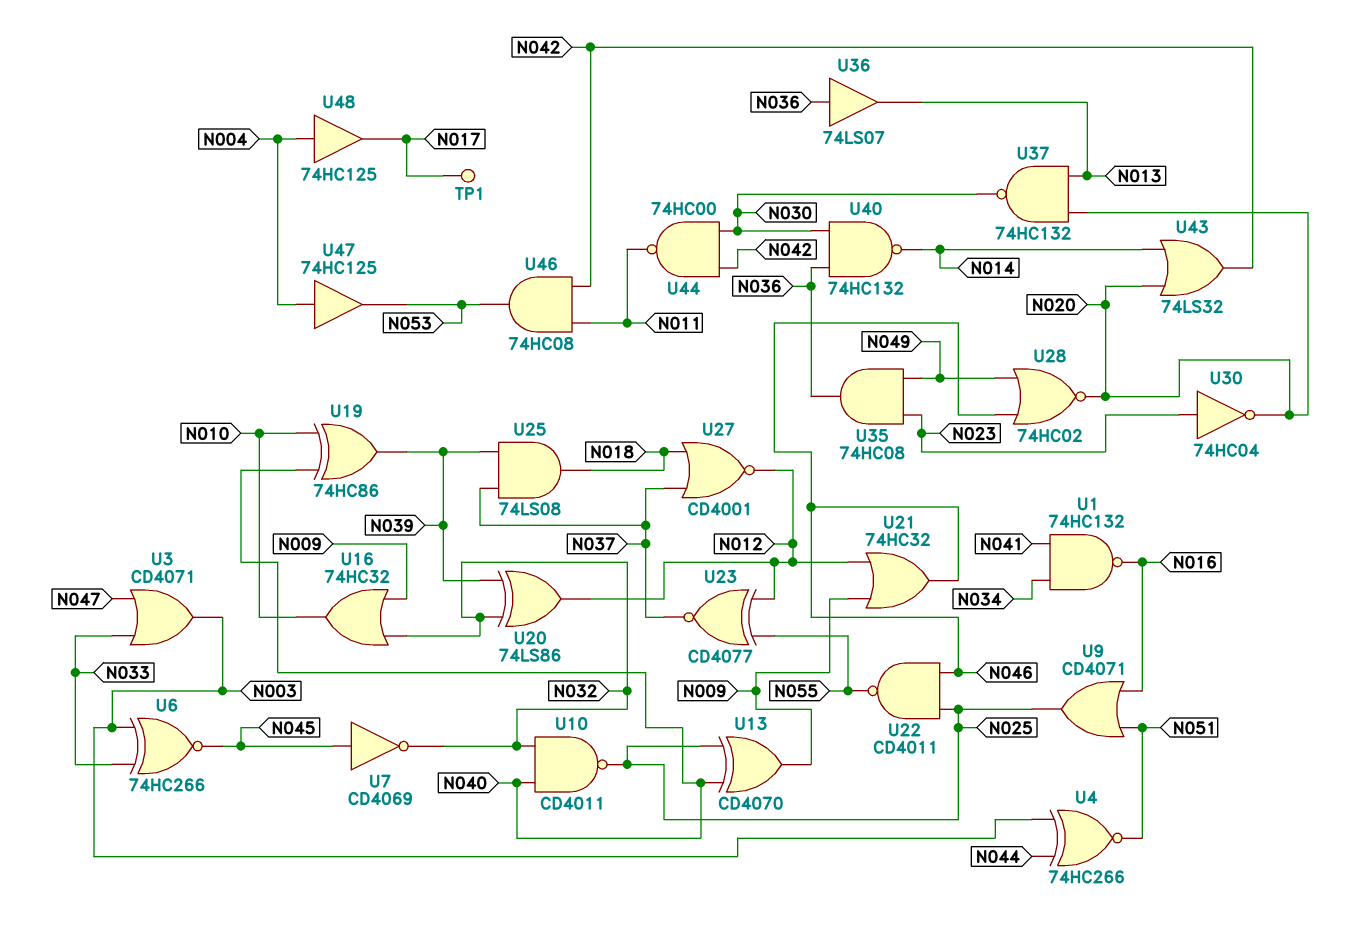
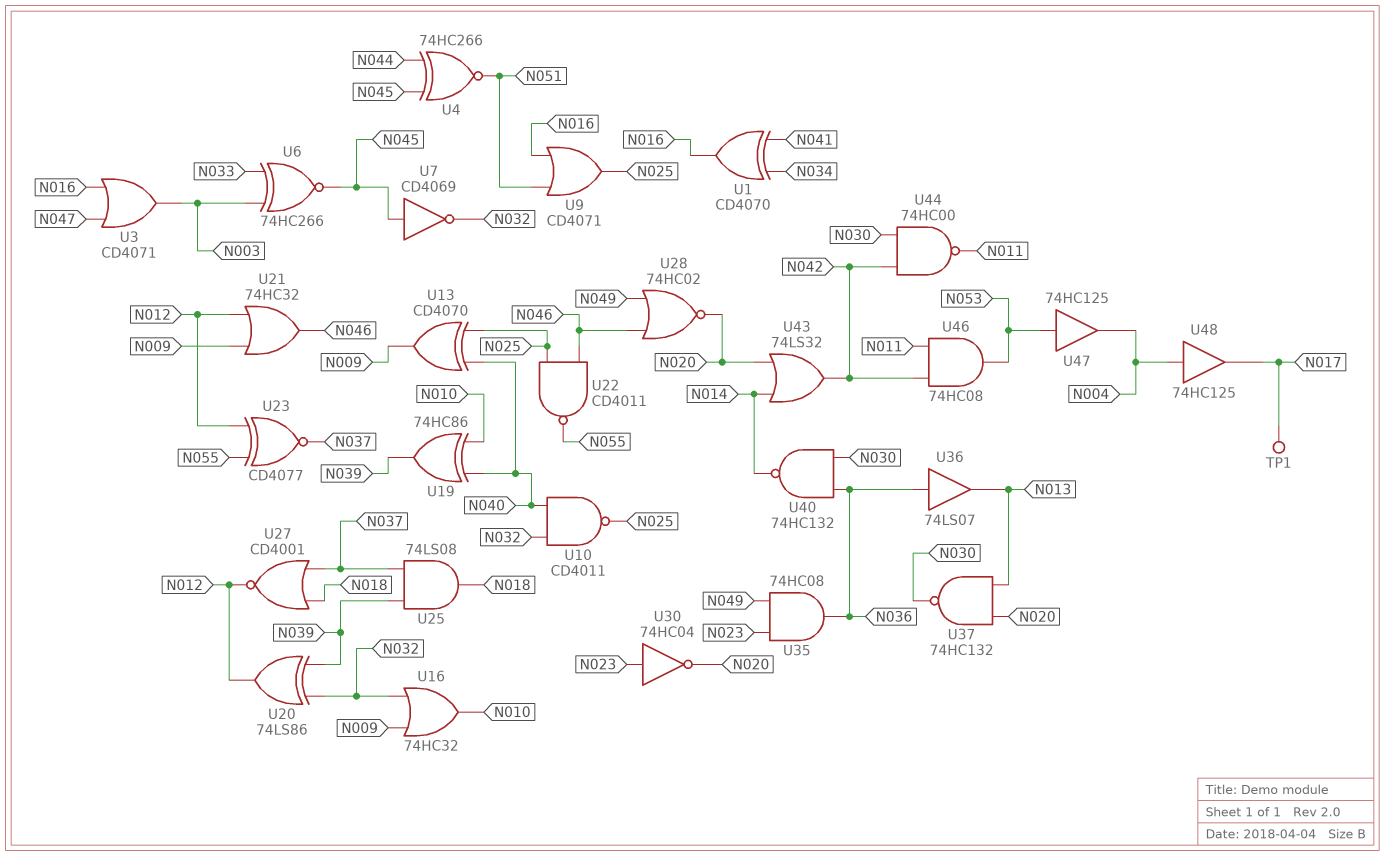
U1: NAND 74HC132 (in N034, in N041, out N016) -> XOR CD4070 (in N034, in N041, out N016)
U3: OR CD4071 (in N033, in N047, out N003) -> OR CD4071 (in N016, in N047, out N003)
U4: XNOR 74HC266 (in N003, in N044, out N051) -> XNOR 74HC266 (in N044, in N045, out N051)
U47: buffer 74HC125 (in N004, out N053) -> buffer 74HC125 (in N053, out N004)

